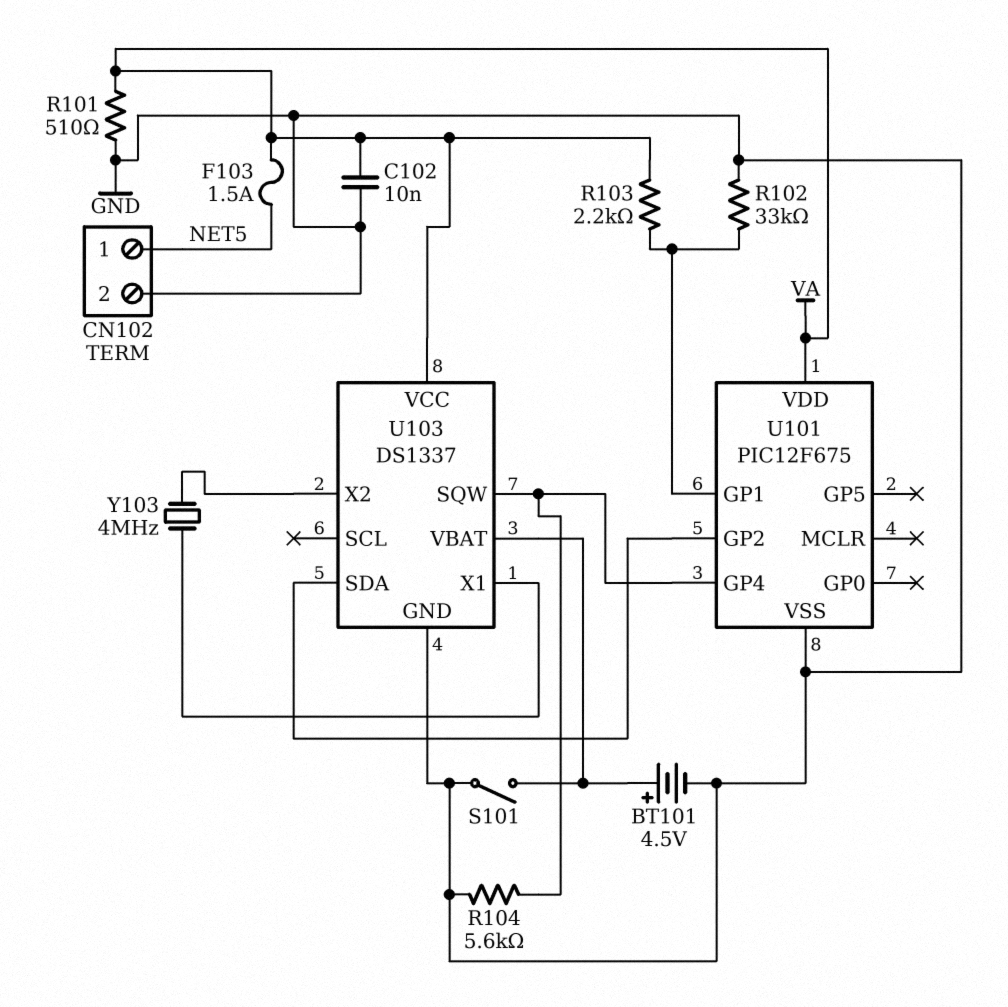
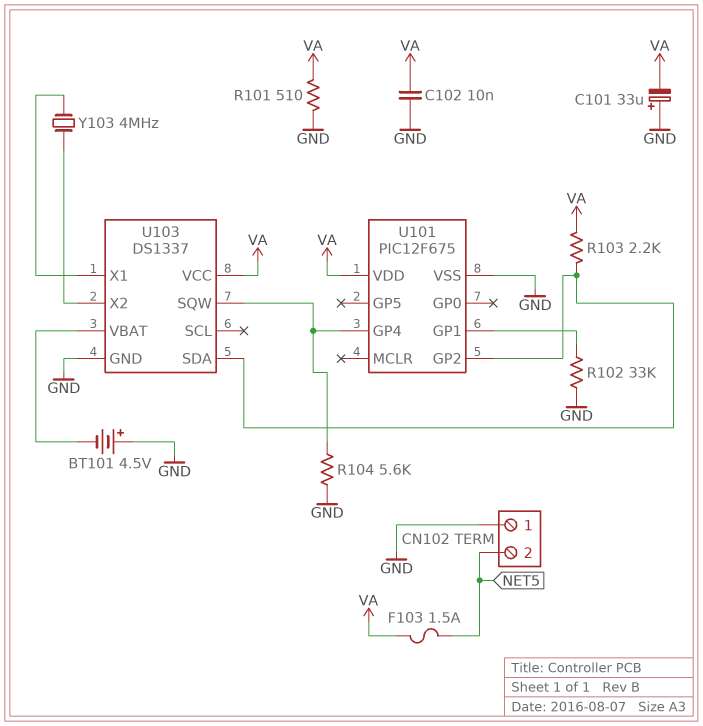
BT101: 4.5V (plus U103/VBAT, minus GND) -> 4.5V (plus GND, minus U103/VBAT)
C101: none -> 33uF (plus GND, minus VA)
CN102 pin 1: NET5 -> GND
CN102 pin 2: GND -> NET5
R103: 2.2k (U101/GP1, VA) -> 2.2k (U101/GP2, VA)
S101: switch (GND, U103/VBAT) -> none

